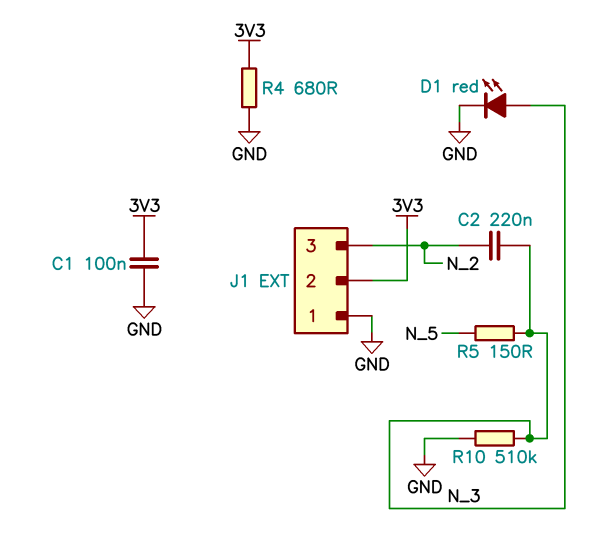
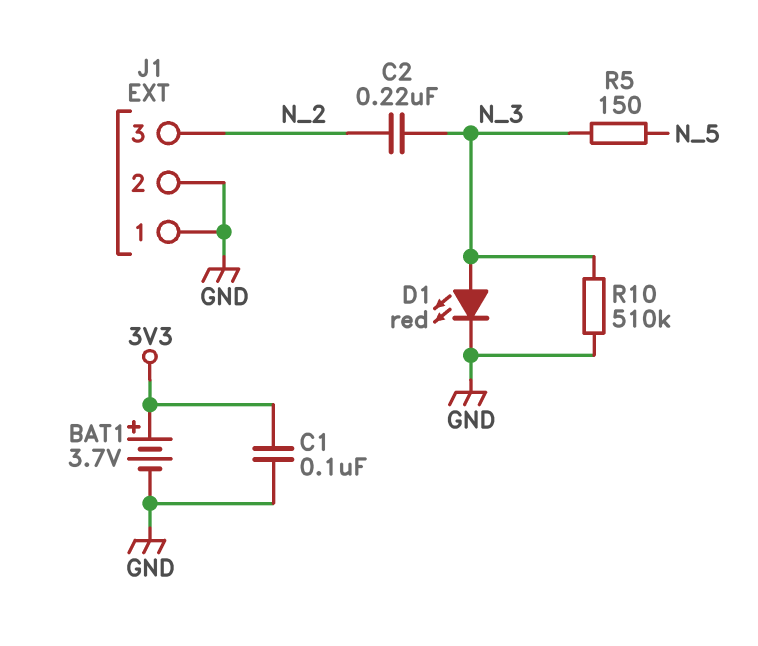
BAT1: none -> 3.7V (plus 3V3, minus GND)
J1 pin 2: 3V3 -> GND
R4: 680 (3V3, GND) -> none

